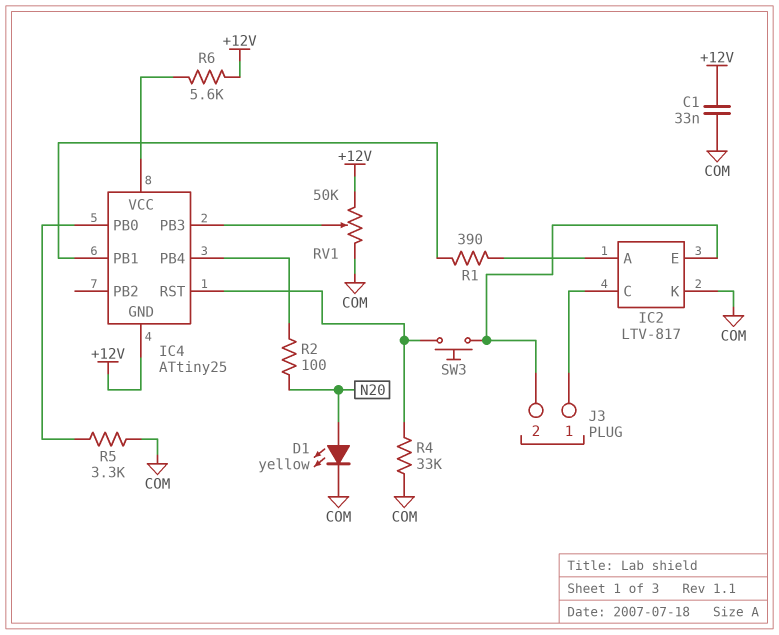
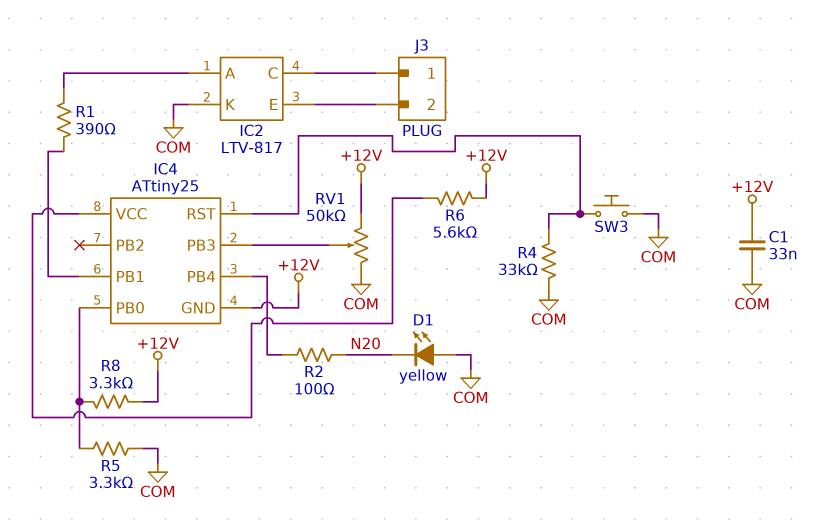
D1: LED yellow (A N20, K COM) -> LED yellow (A COM, K N20)
R8: none -> 3.3k (+12V, IC4/PB0)
SW3: button (IC2/E, IC4/RST) -> button (COM, IC4/RST)

